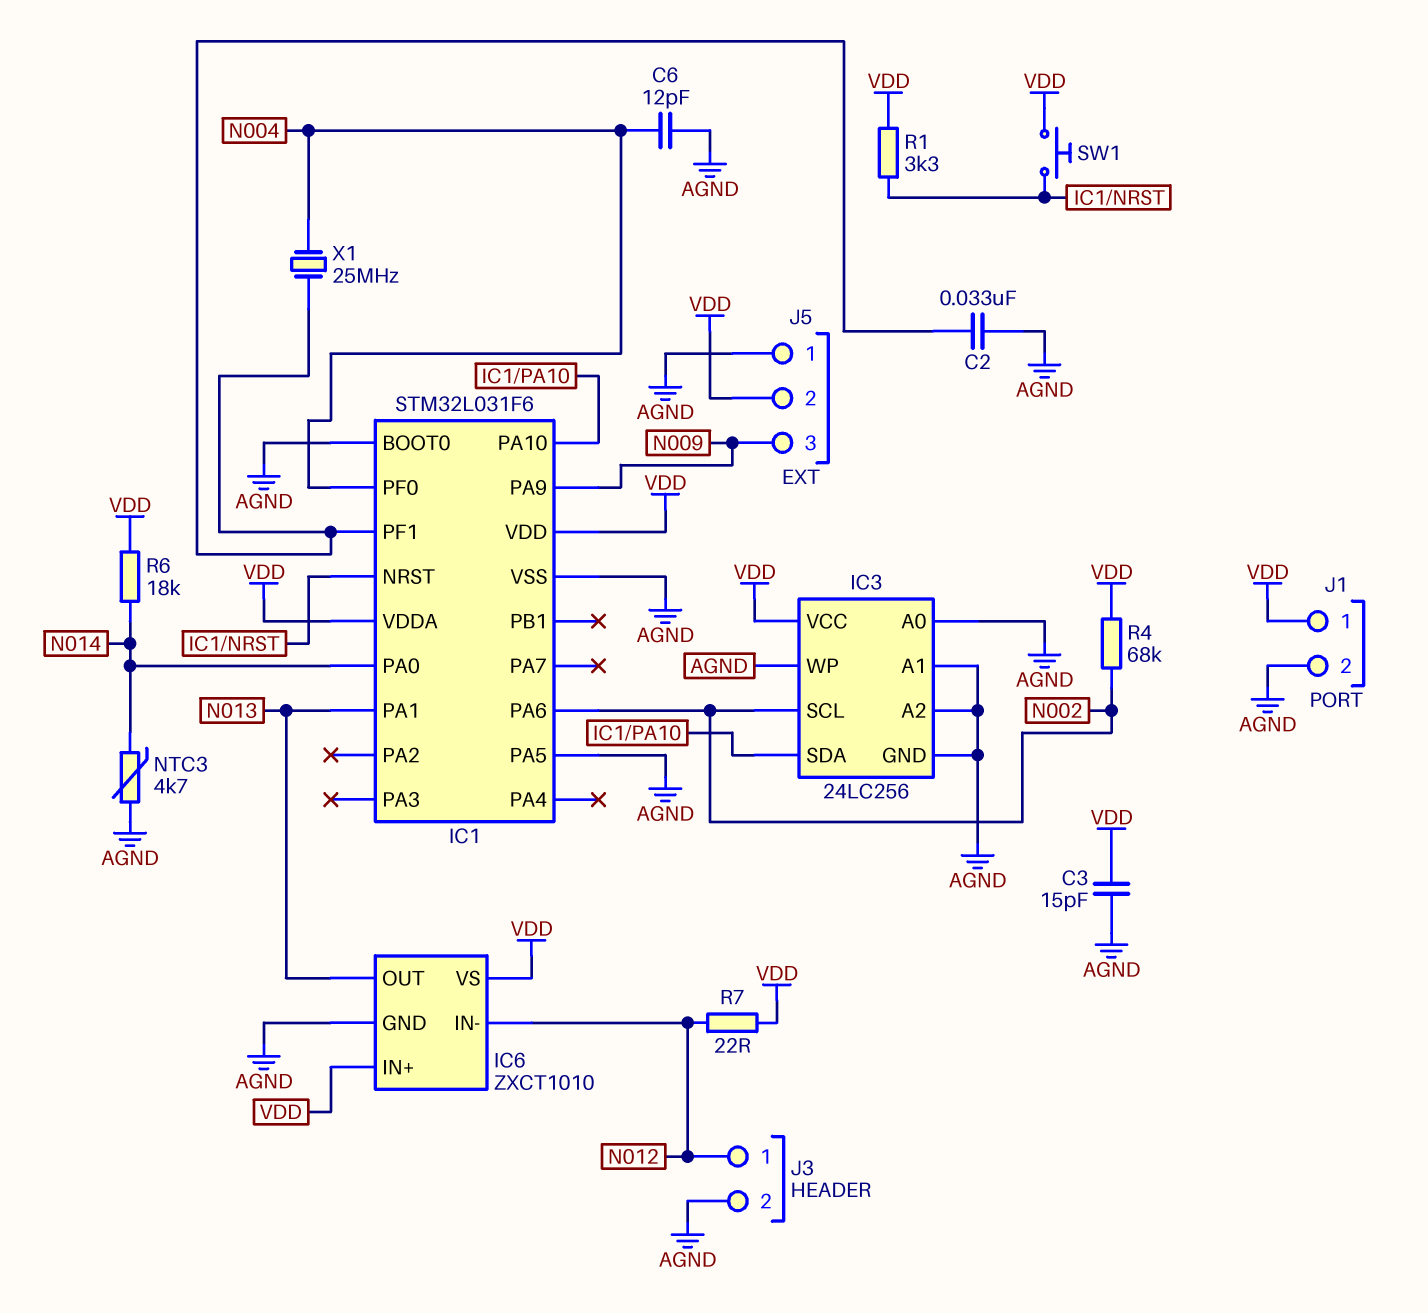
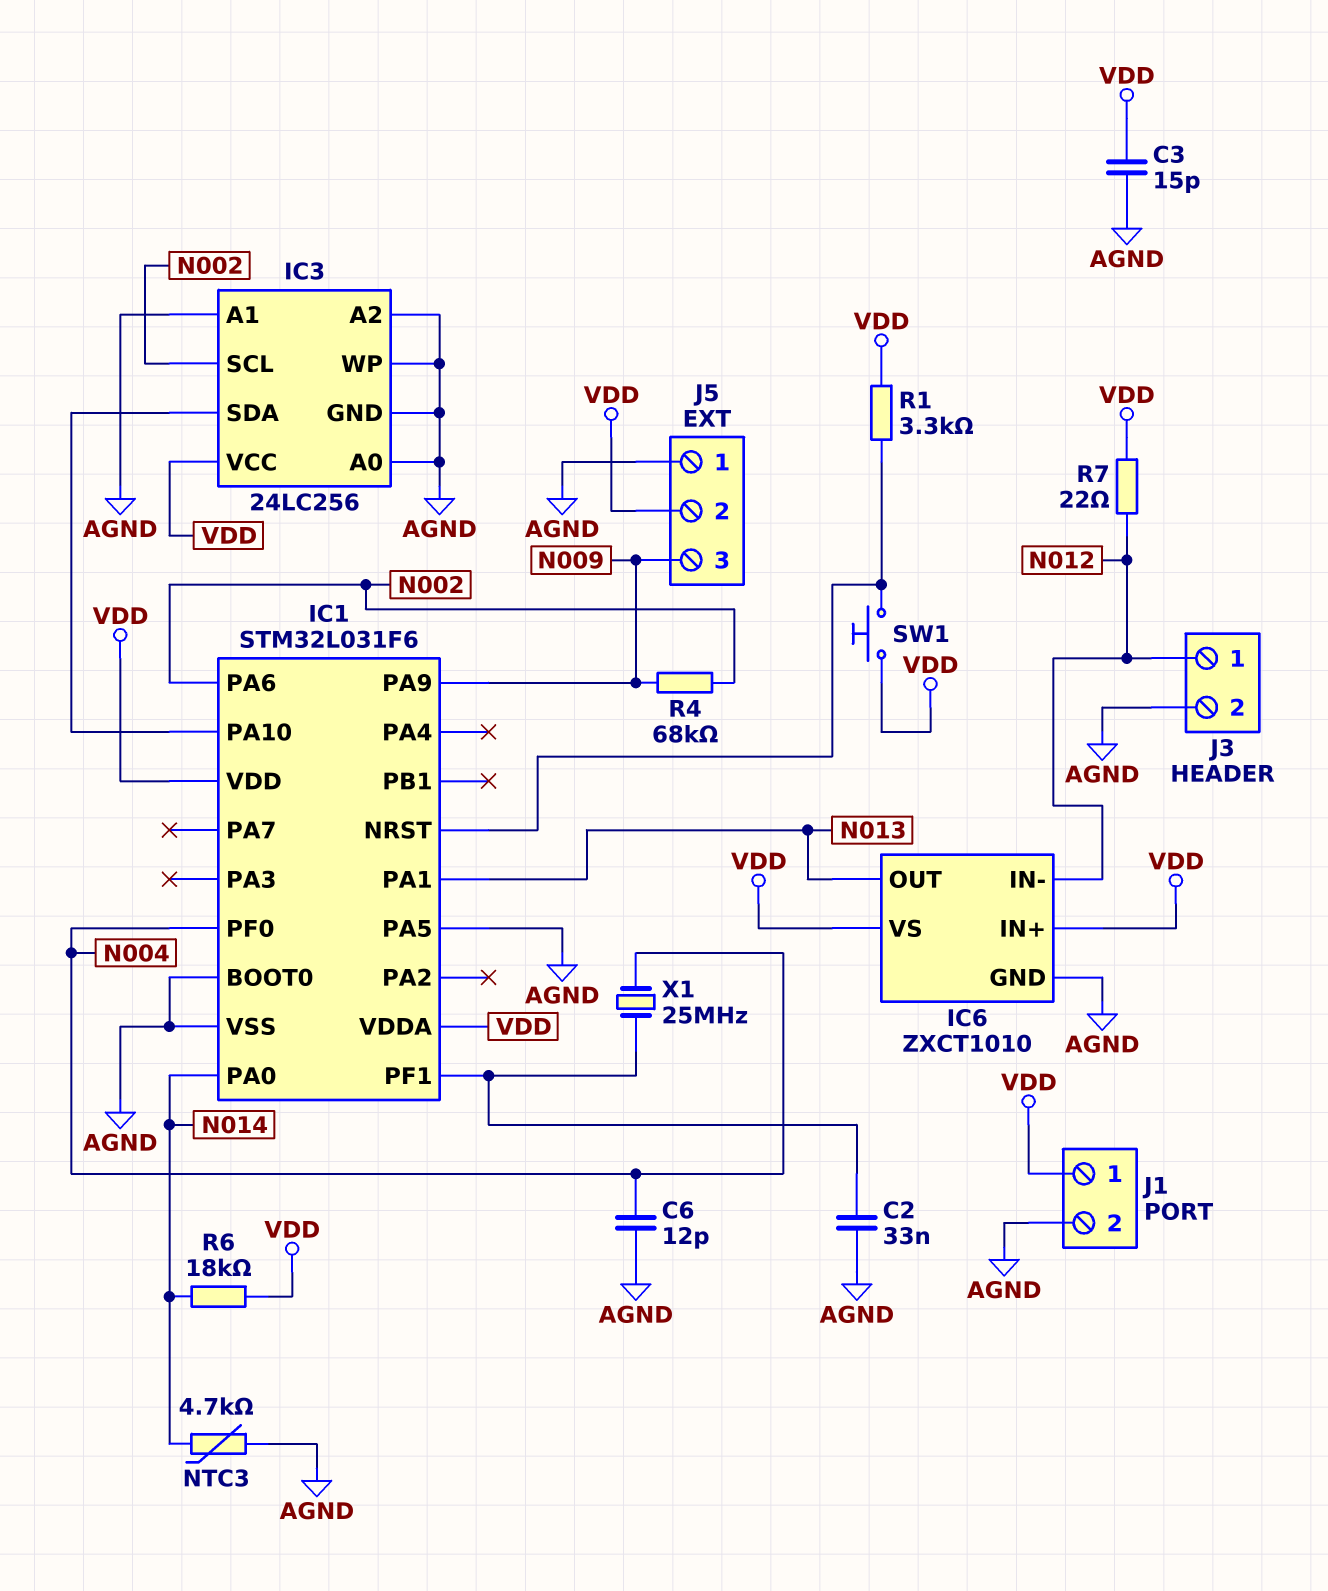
R4: 68k (N002, VDD) -> 68k (N002, N009)

